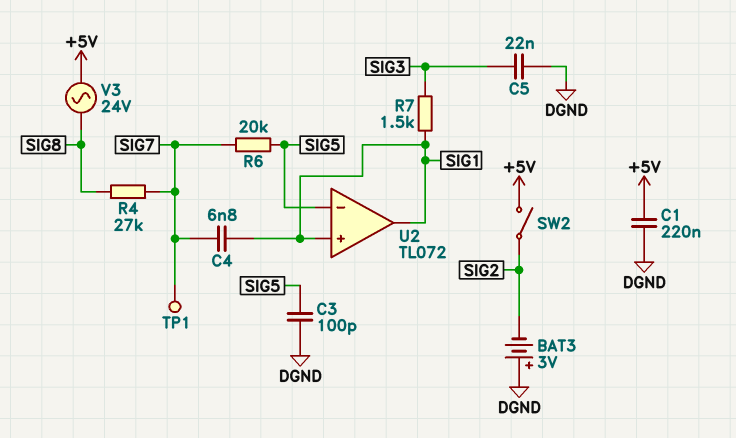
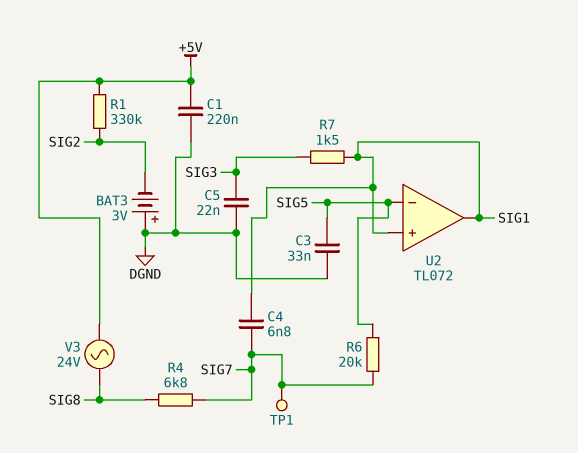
C3: 100pF (DGND, SIG5) -> 33nF (DGND, SIG5)
R1: none -> 330k (+5V, SIG2)
R4: 27k (SIG7, SIG8) -> 6.8k (SIG7, SIG8)
SW2: switch (+5V, SIG2) -> none

